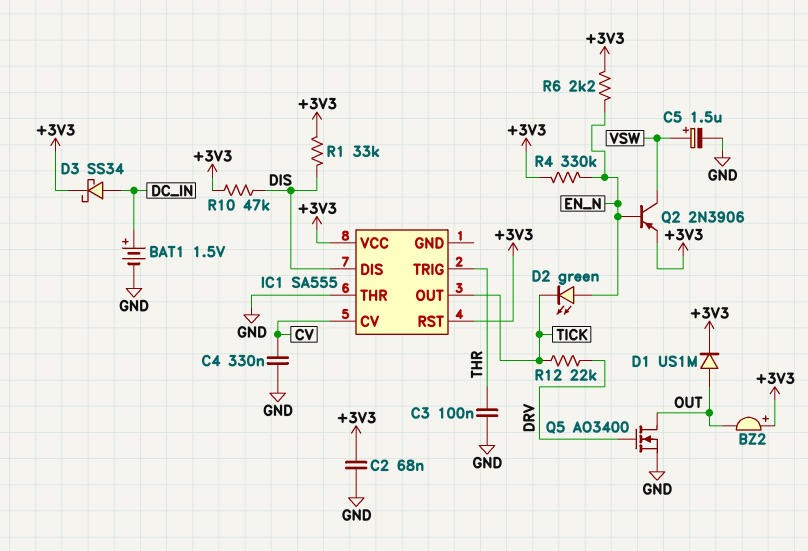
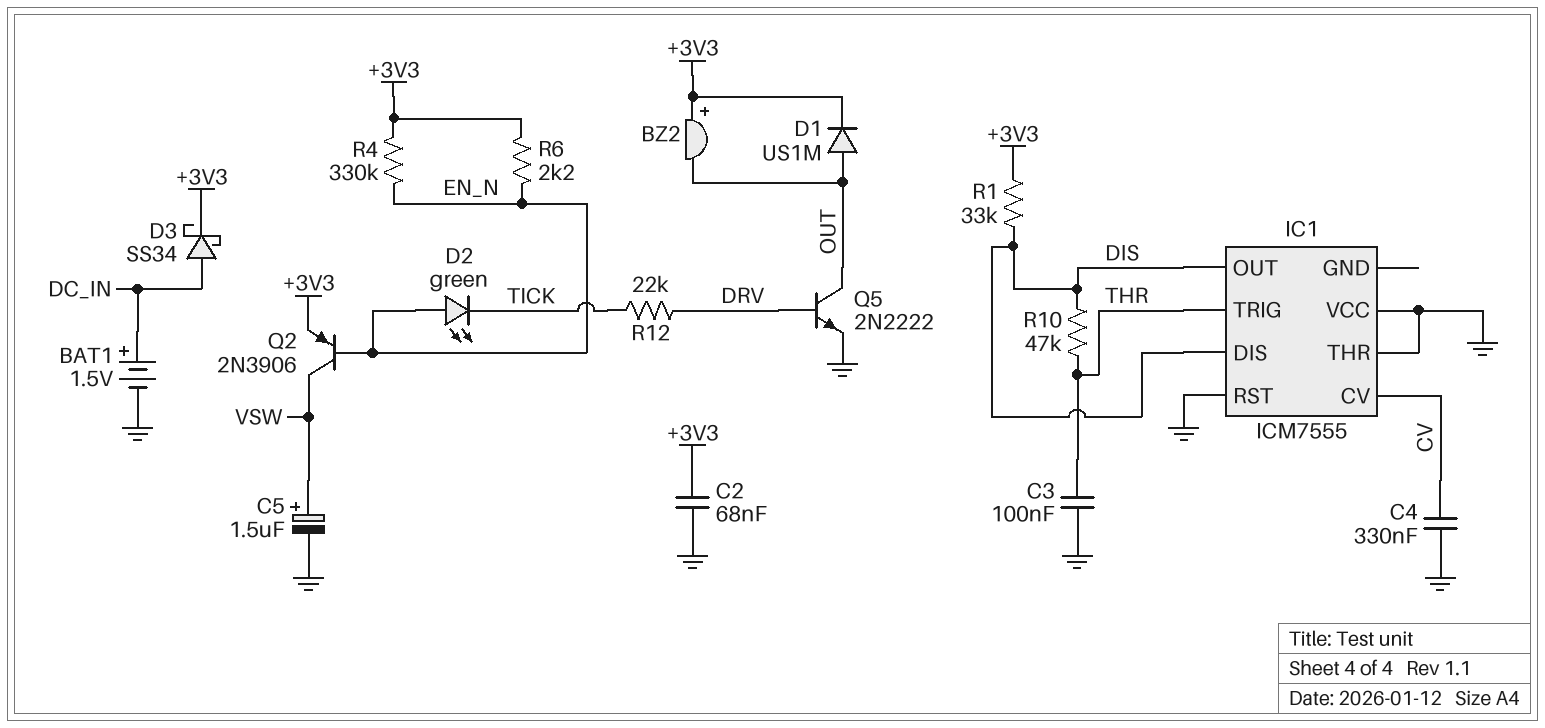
IC1: SA555 -> ICM7555
IC1 pin OUT: TICK -> DIS
IC1 pin RST: +3V3 -> GND
IC1 pin VCC: +3V3 -> GND
Q5: NMOS AO3400 (G DRV, D OUT, S GND) -> NPN 2N2222 (B DRV, C OUT, E GND)
R10: 47k (+3V3, DIS) -> 47k (DIS, THR)

